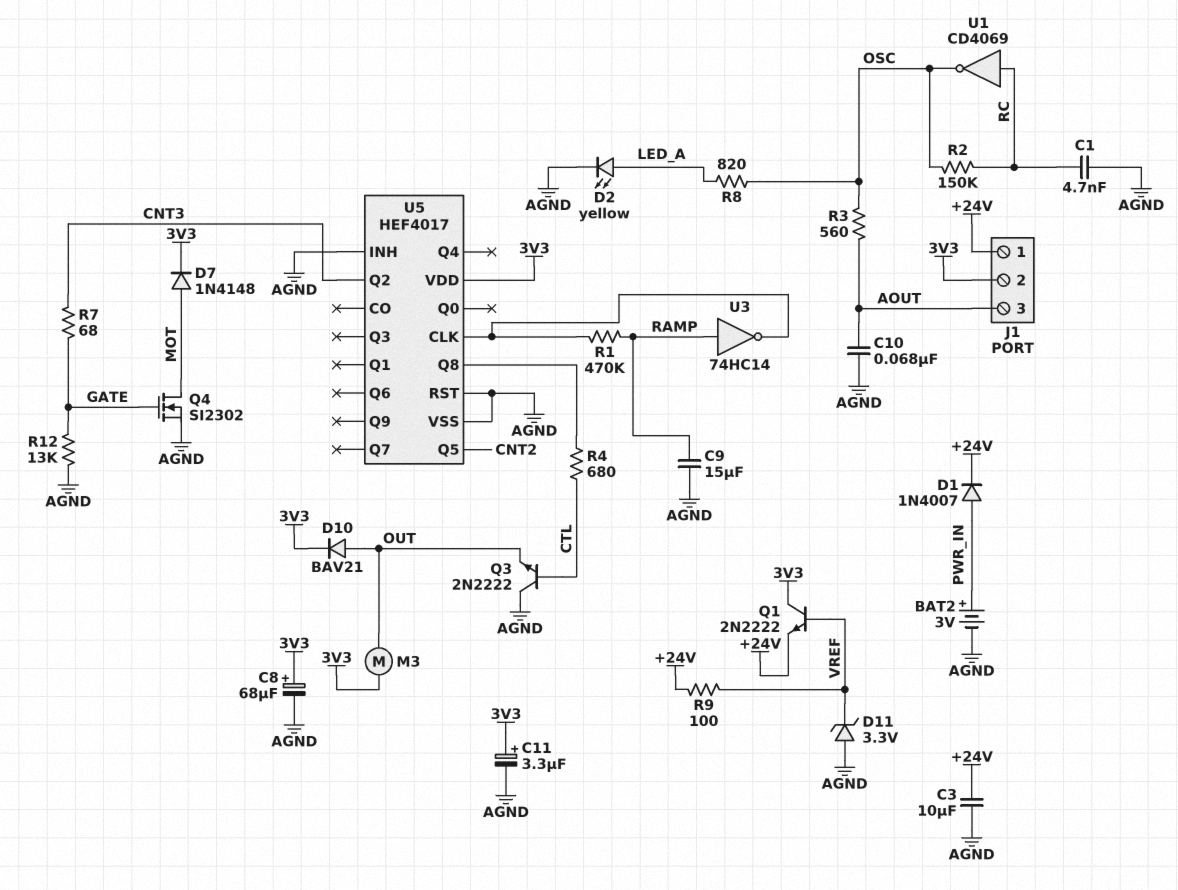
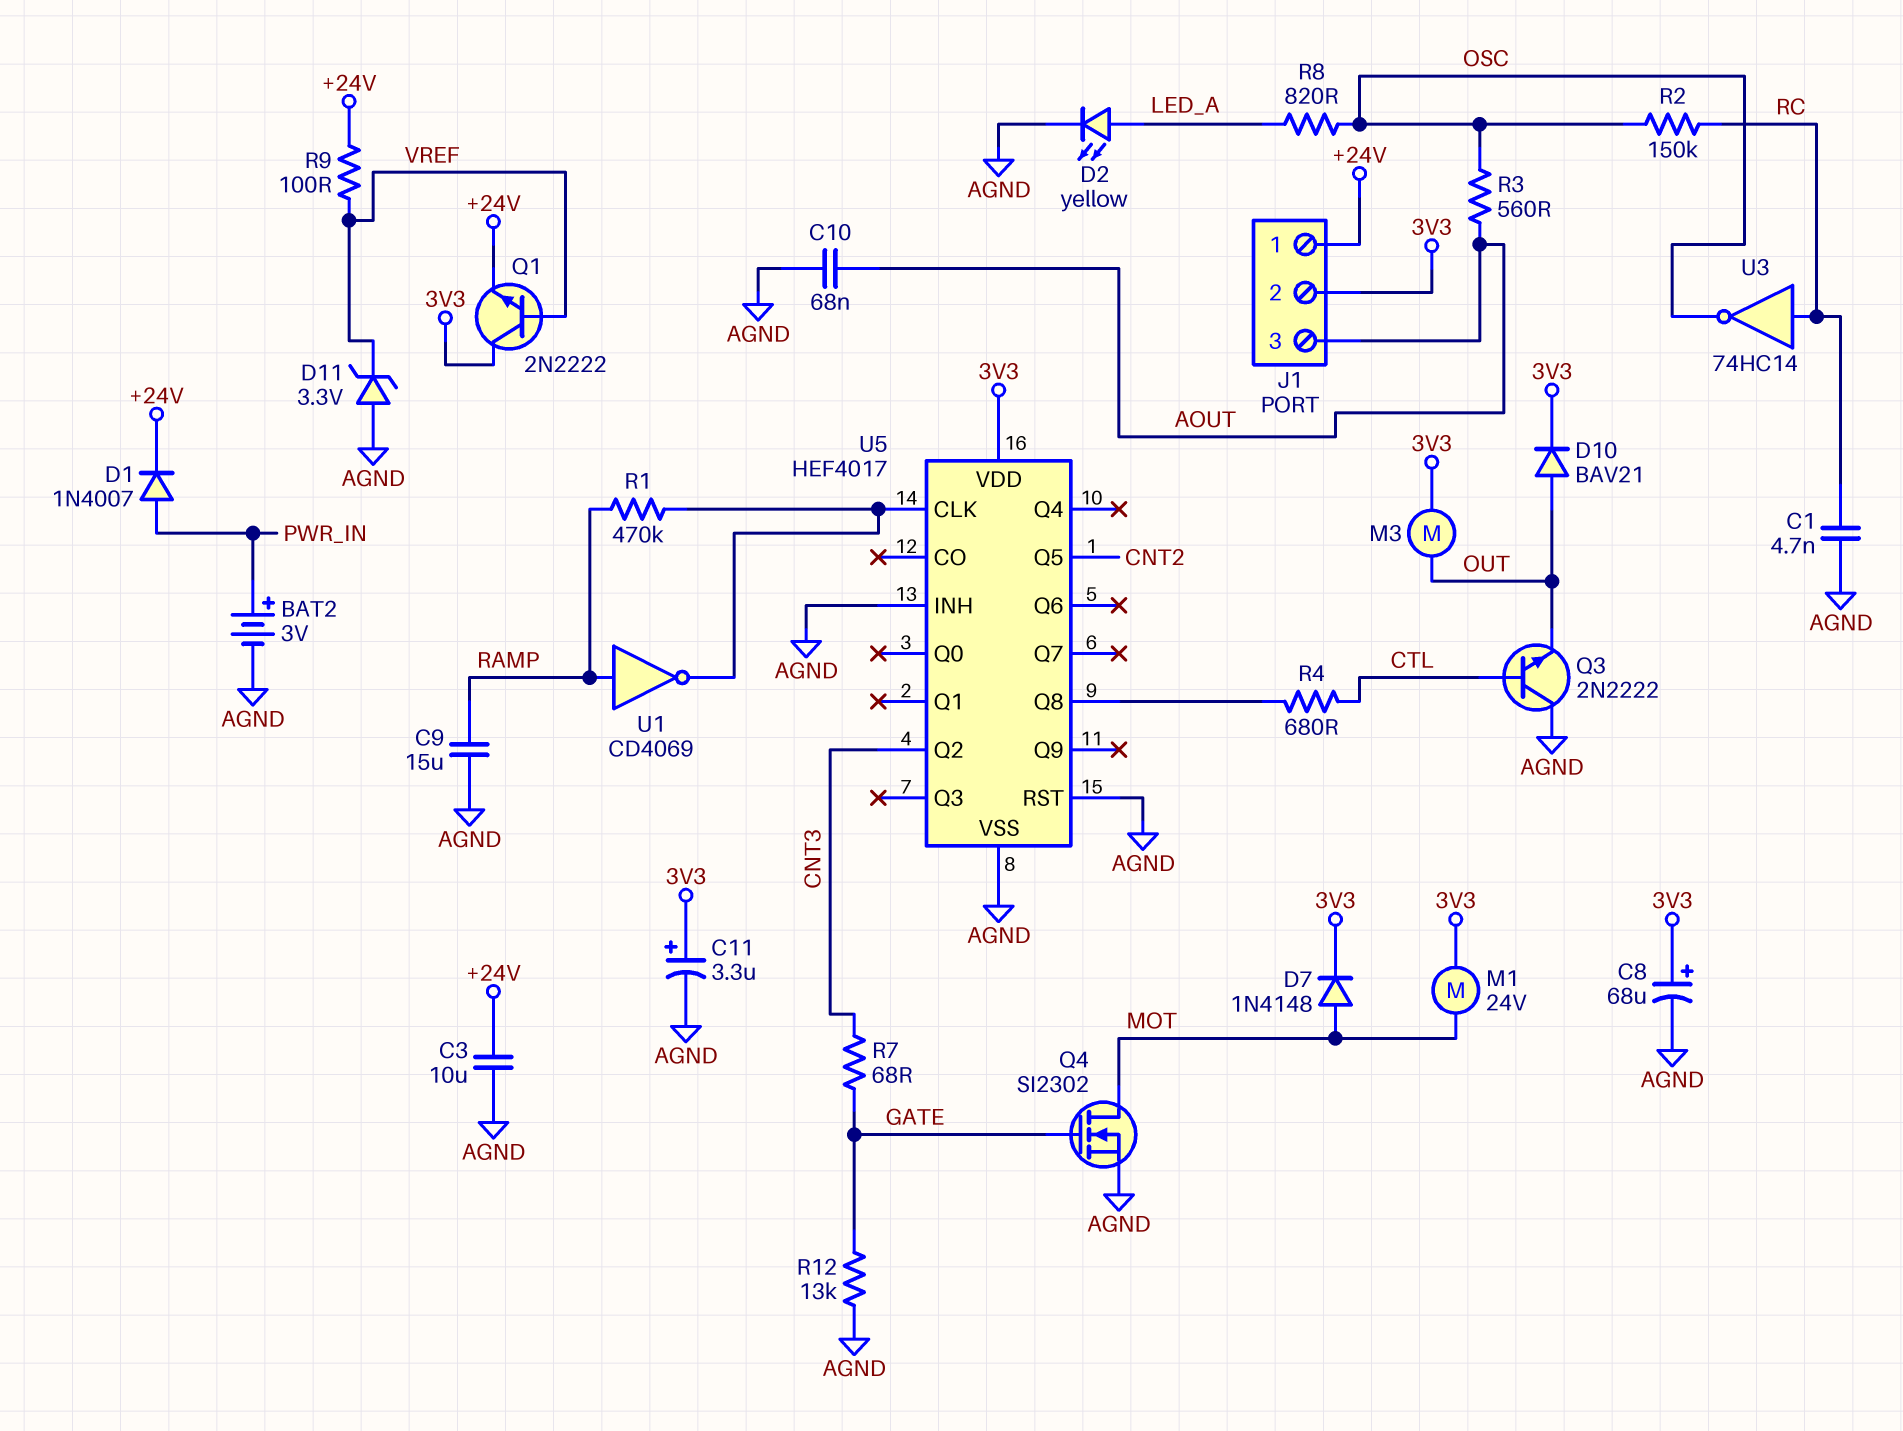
M1: none -> motor 24V (3V3, MOT)
U1: NOT CD4069 (in RC, out OSC) -> NOT CD4069 (in RAMP, out U5/CLK)
U3: NOT 74HC14 (in RAMP, out U5/CLK) -> NOT 74HC14 (in RC, out OSC)

